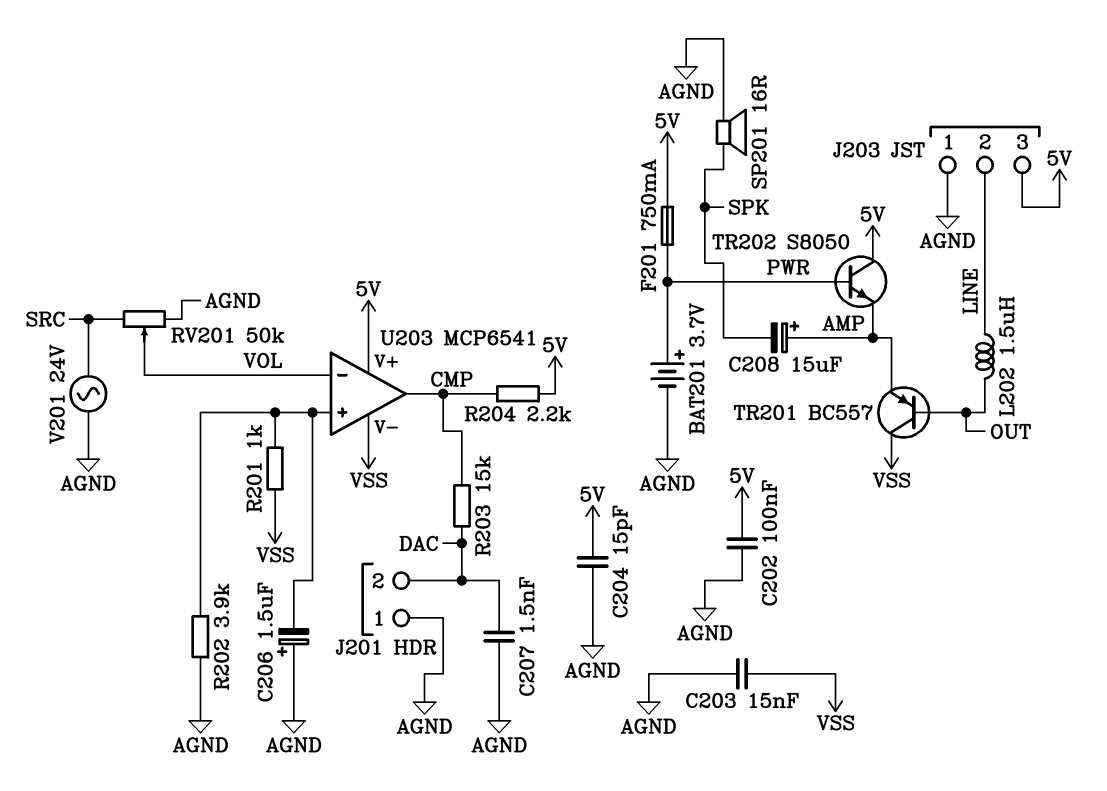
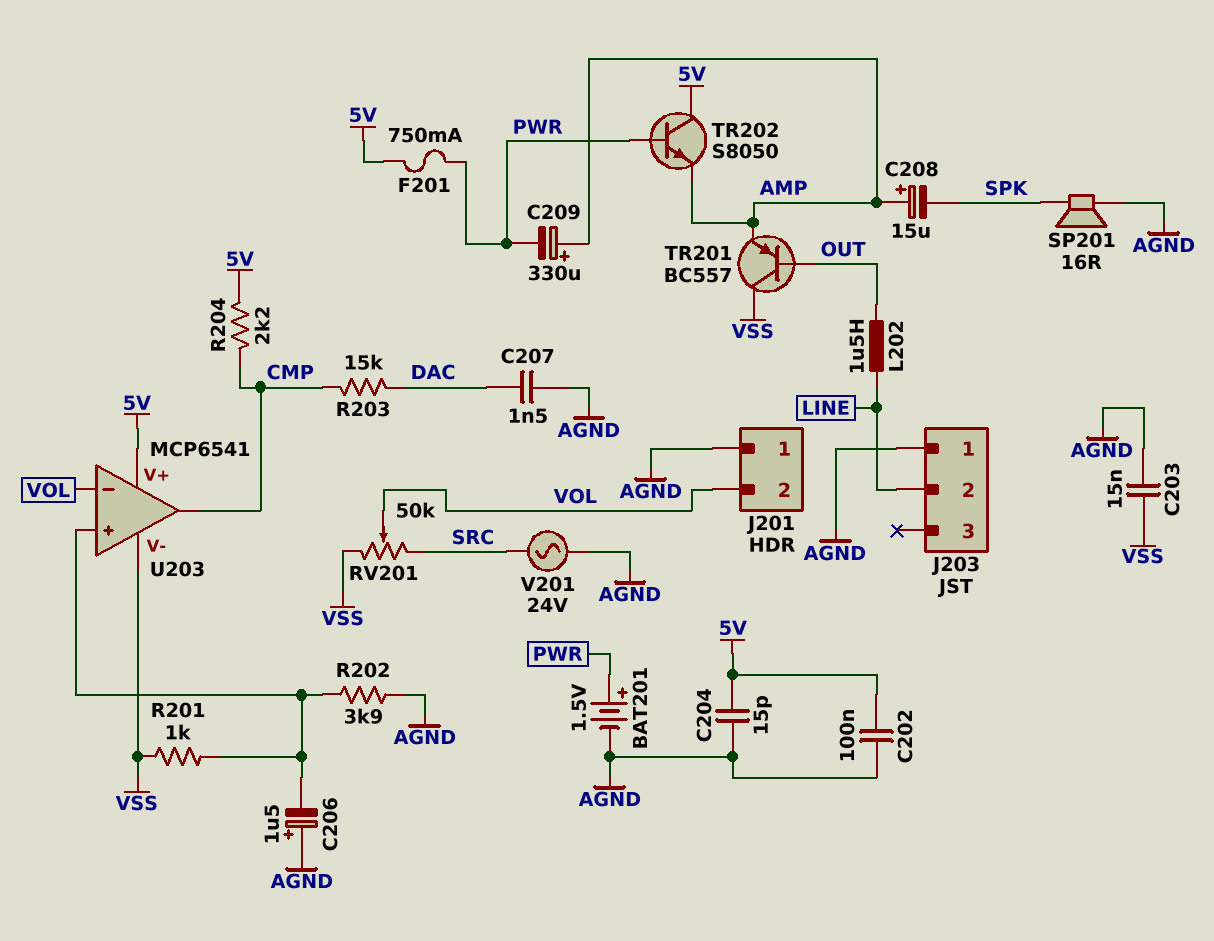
BAT201: 3.7V (plus PWR, minus AGND) -> 1.5V (plus PWR, minus AGND)
C209: none -> 330uF (plus AMP, minus PWR)
J201 pin 2: DAC -> VOL
J203 pin 3: 5V -> none
RV201: 50k (AGND, SRC, wiper VOL) -> 50k (SRC, VSS, wiper VOL)

